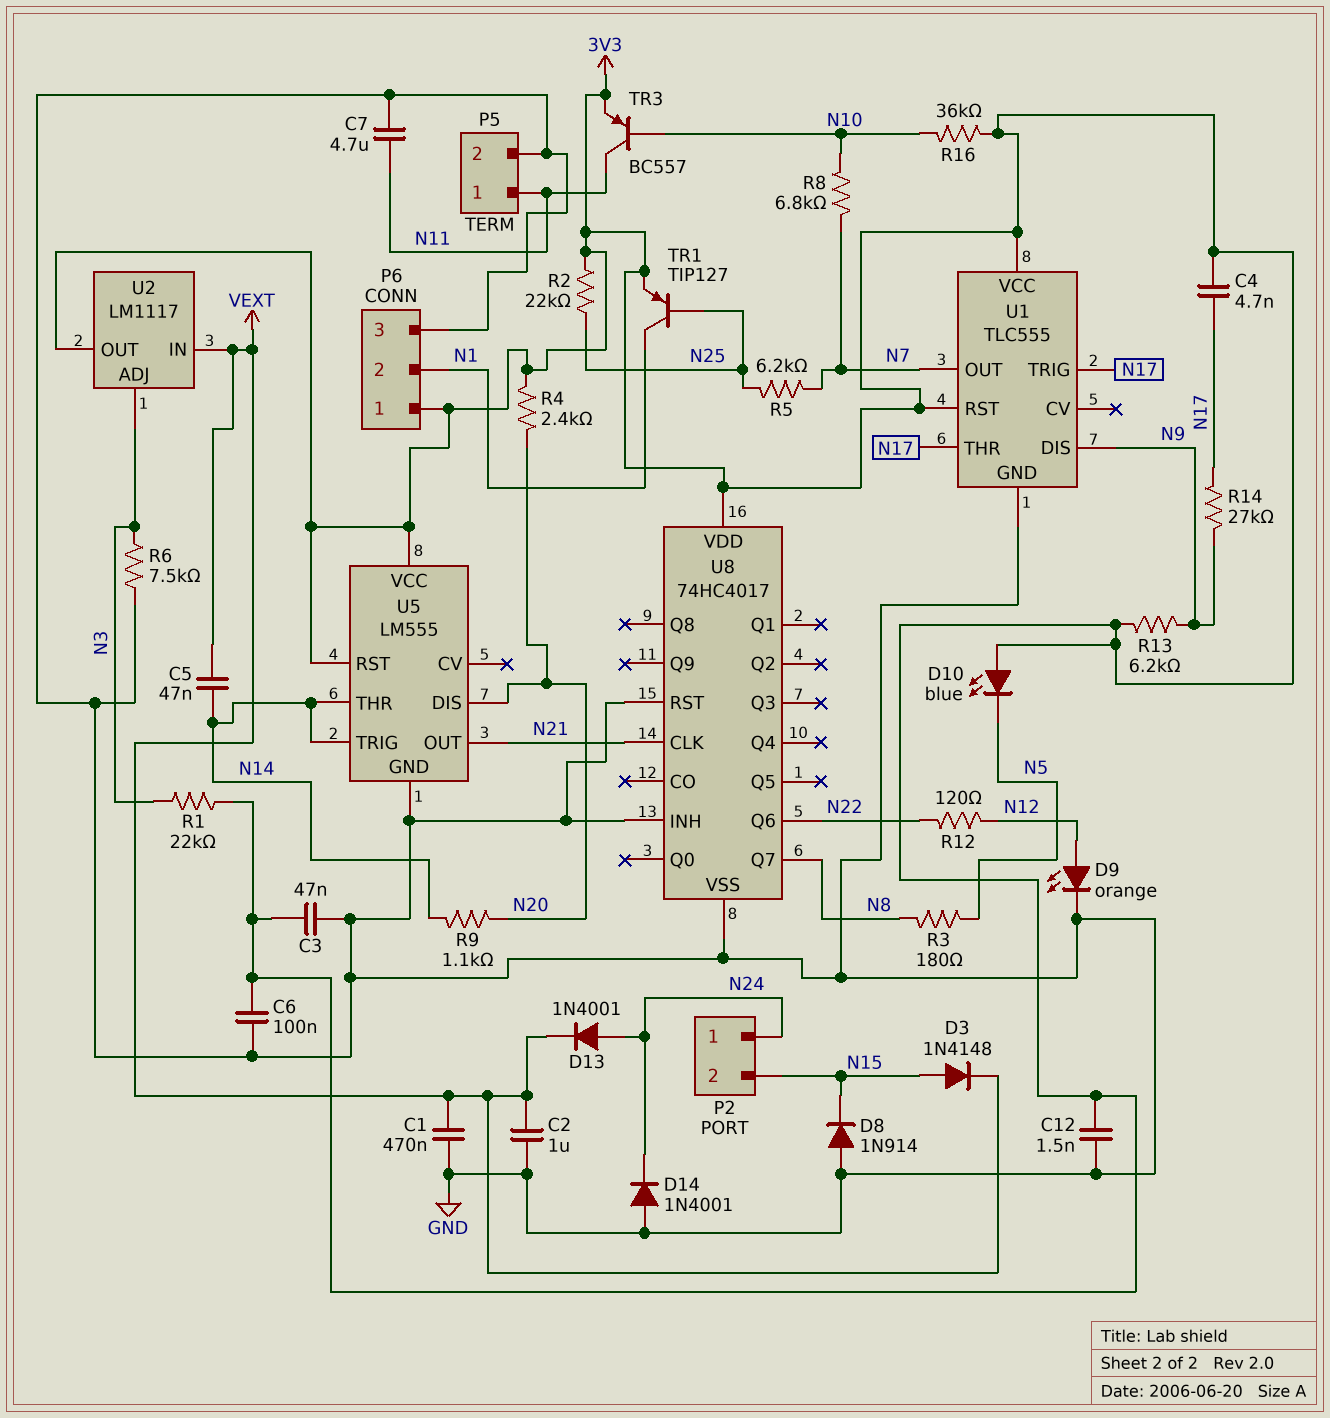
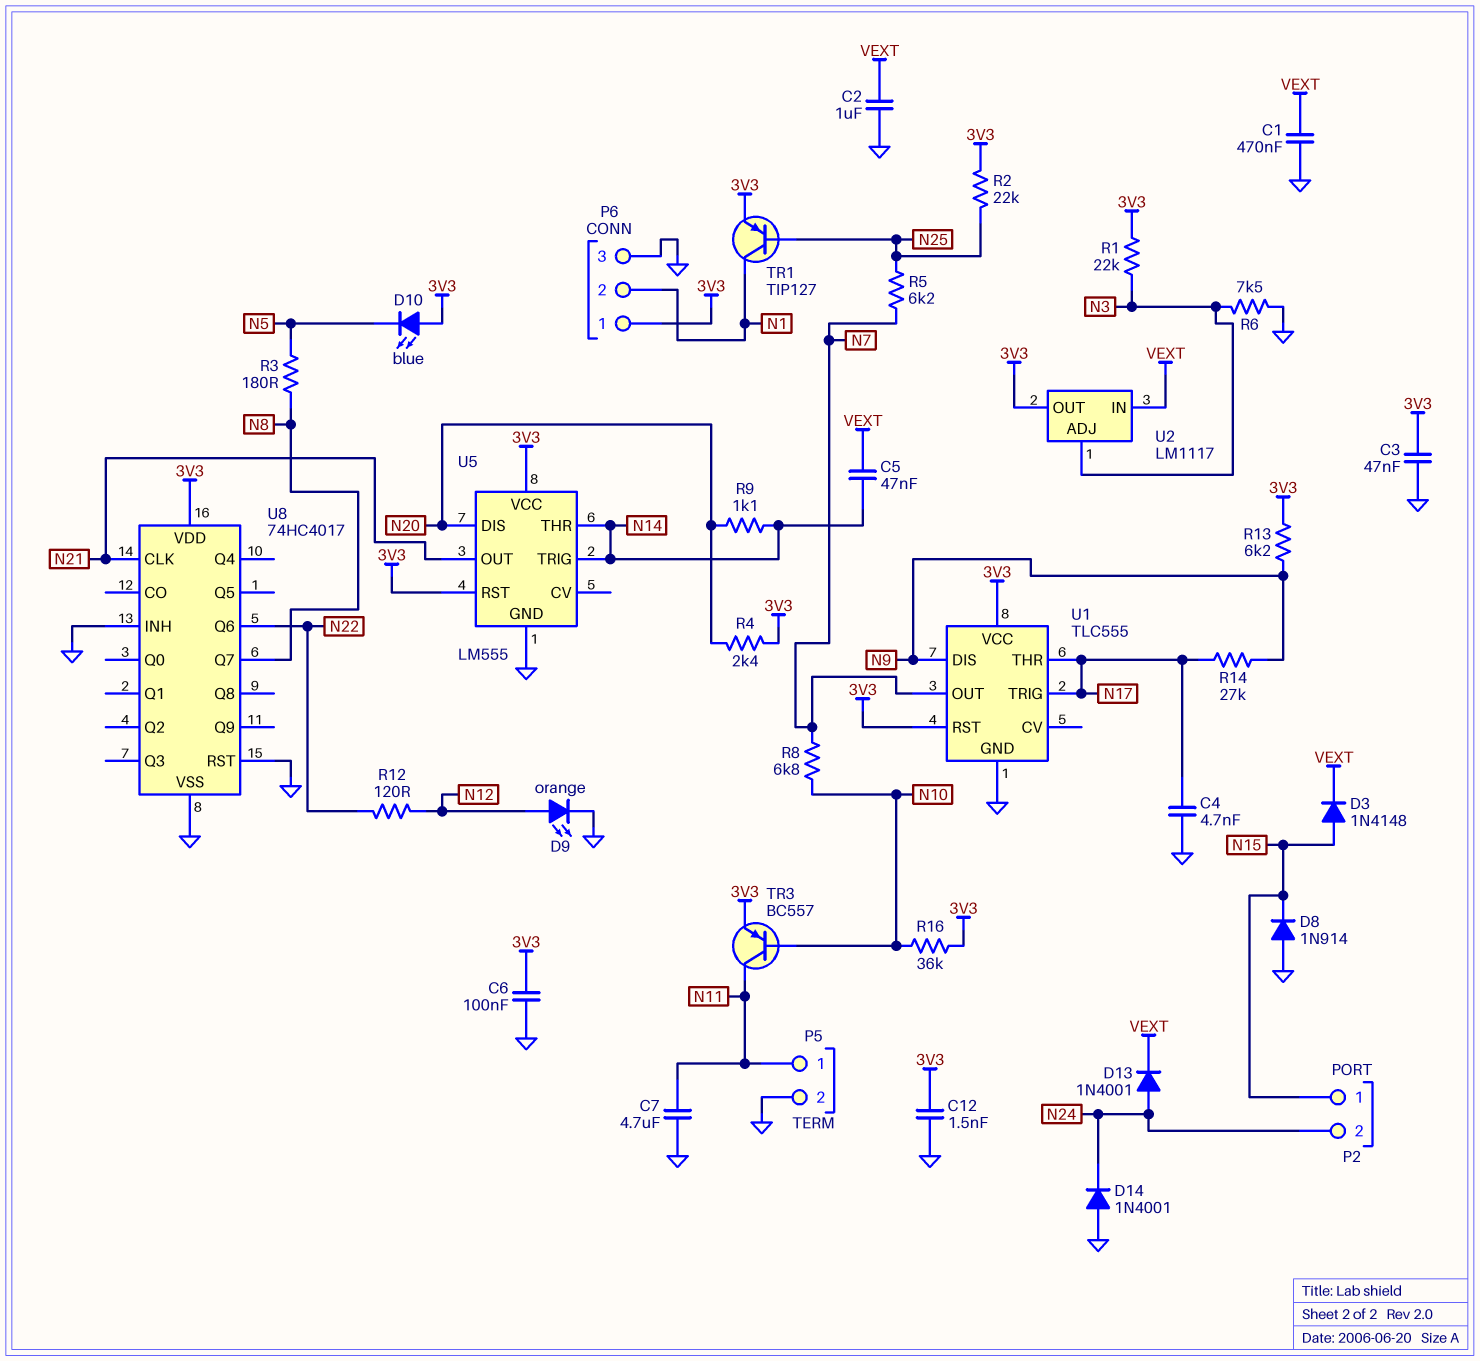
C4: 4.7nF (3V3, N17) -> 4.7nF (GND, N17)
P2 pin 1: N24 -> N15
P2 pin 2: N15 -> N24

